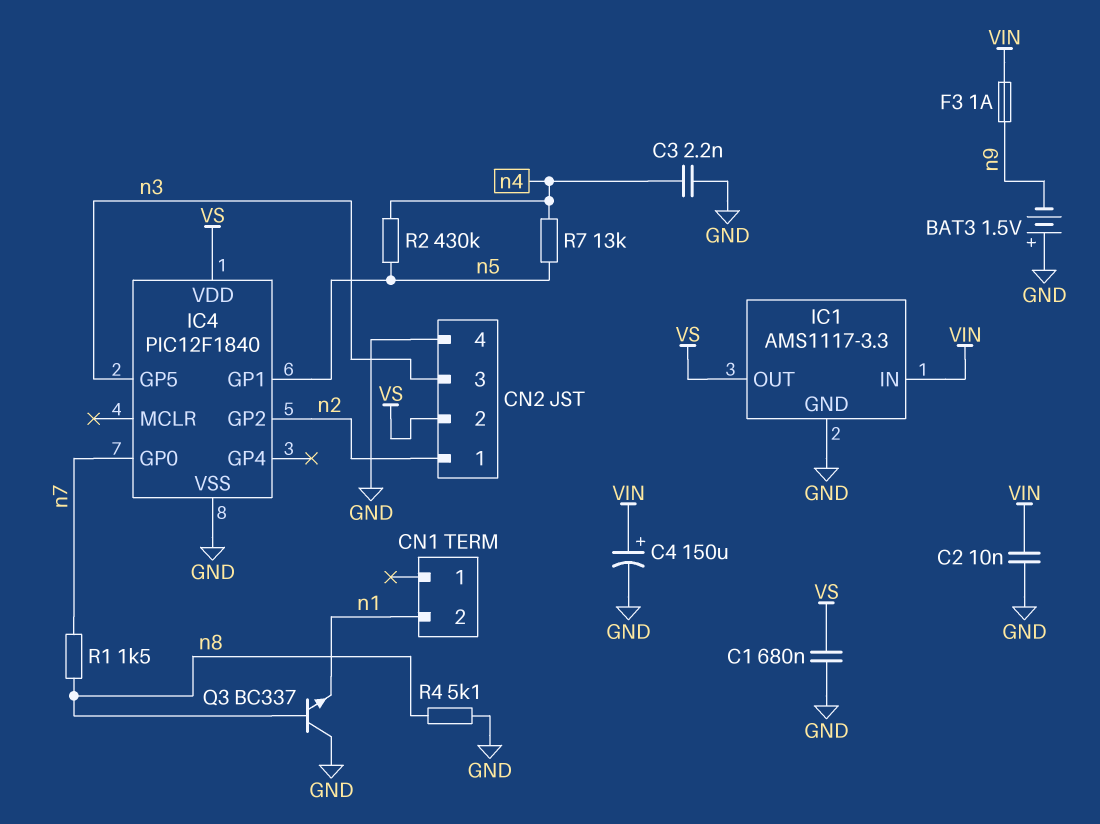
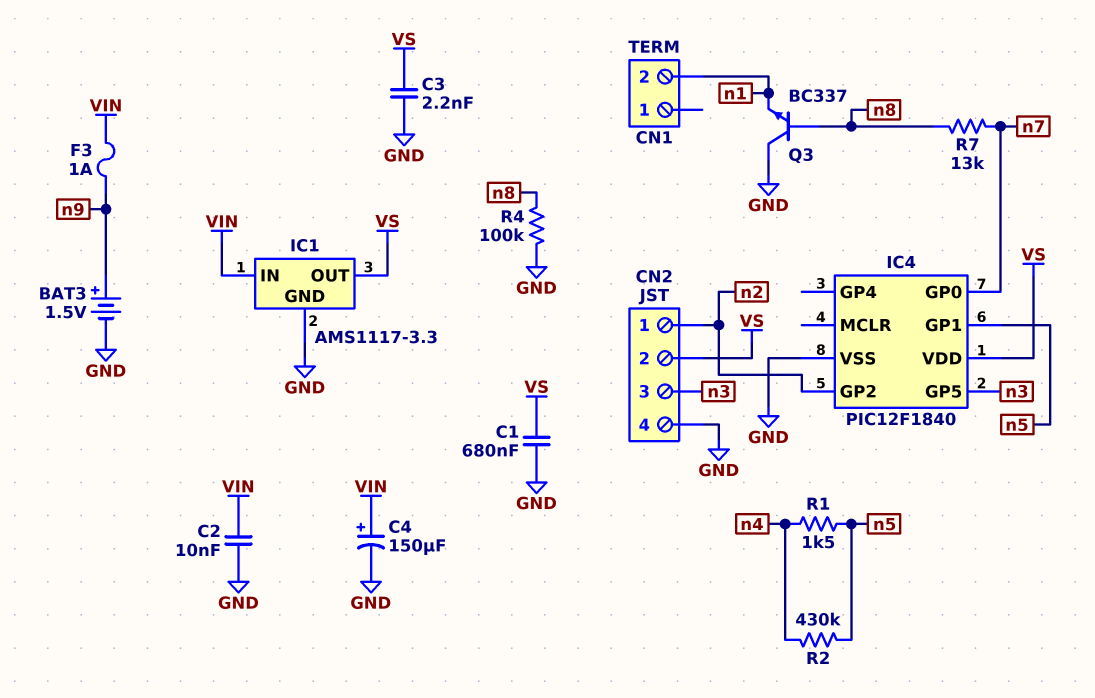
BAT3: 1.5V (plus GND, minus n9) -> 1.5V (plus n9, minus GND)
C3: 2.2nF (GND, n4) -> 2.2nF (GND, VS)
R1: 1.5k (n7, n8) -> 1.5k (n4, n5)
R4: 5.1k (GND, n8) -> 100k (GND, n8)
R7: 13k (n4, n5) -> 13k (n7, n8)

